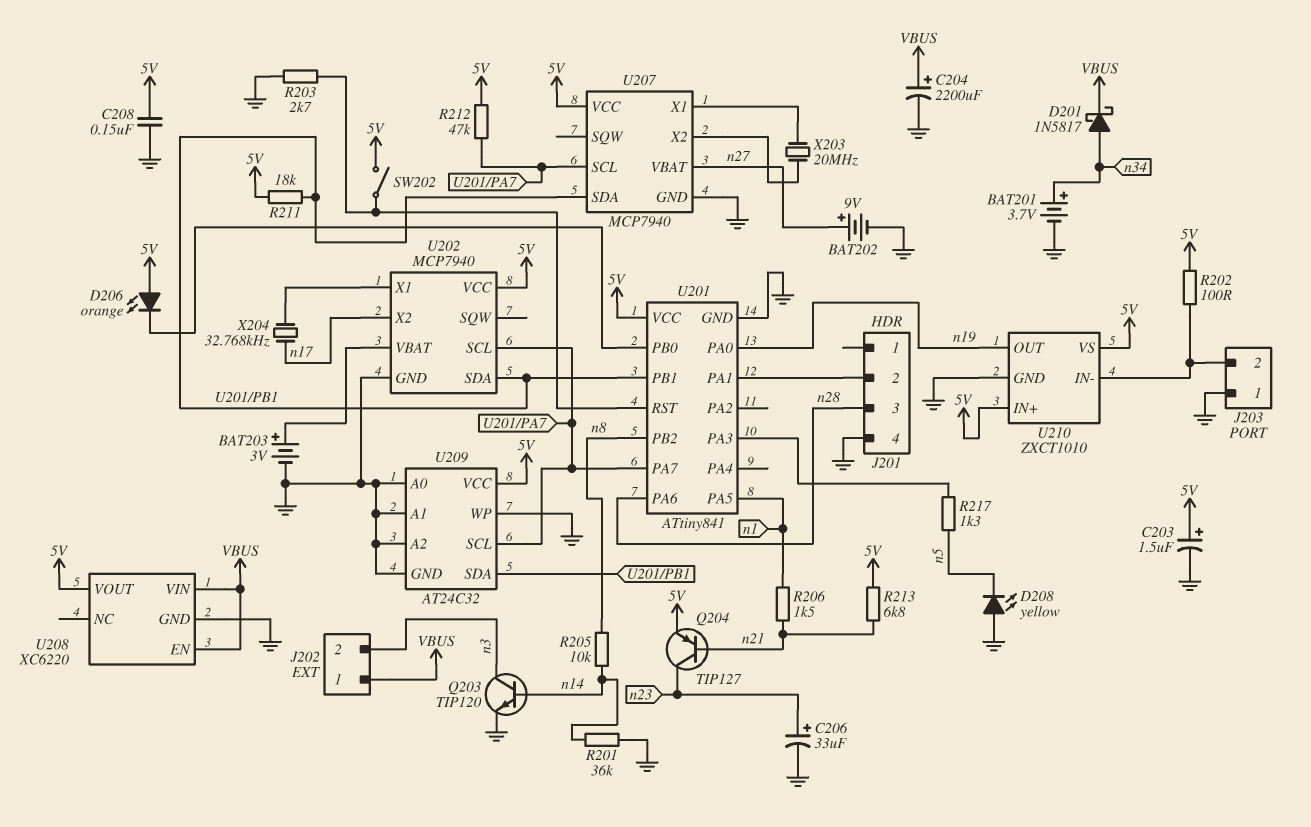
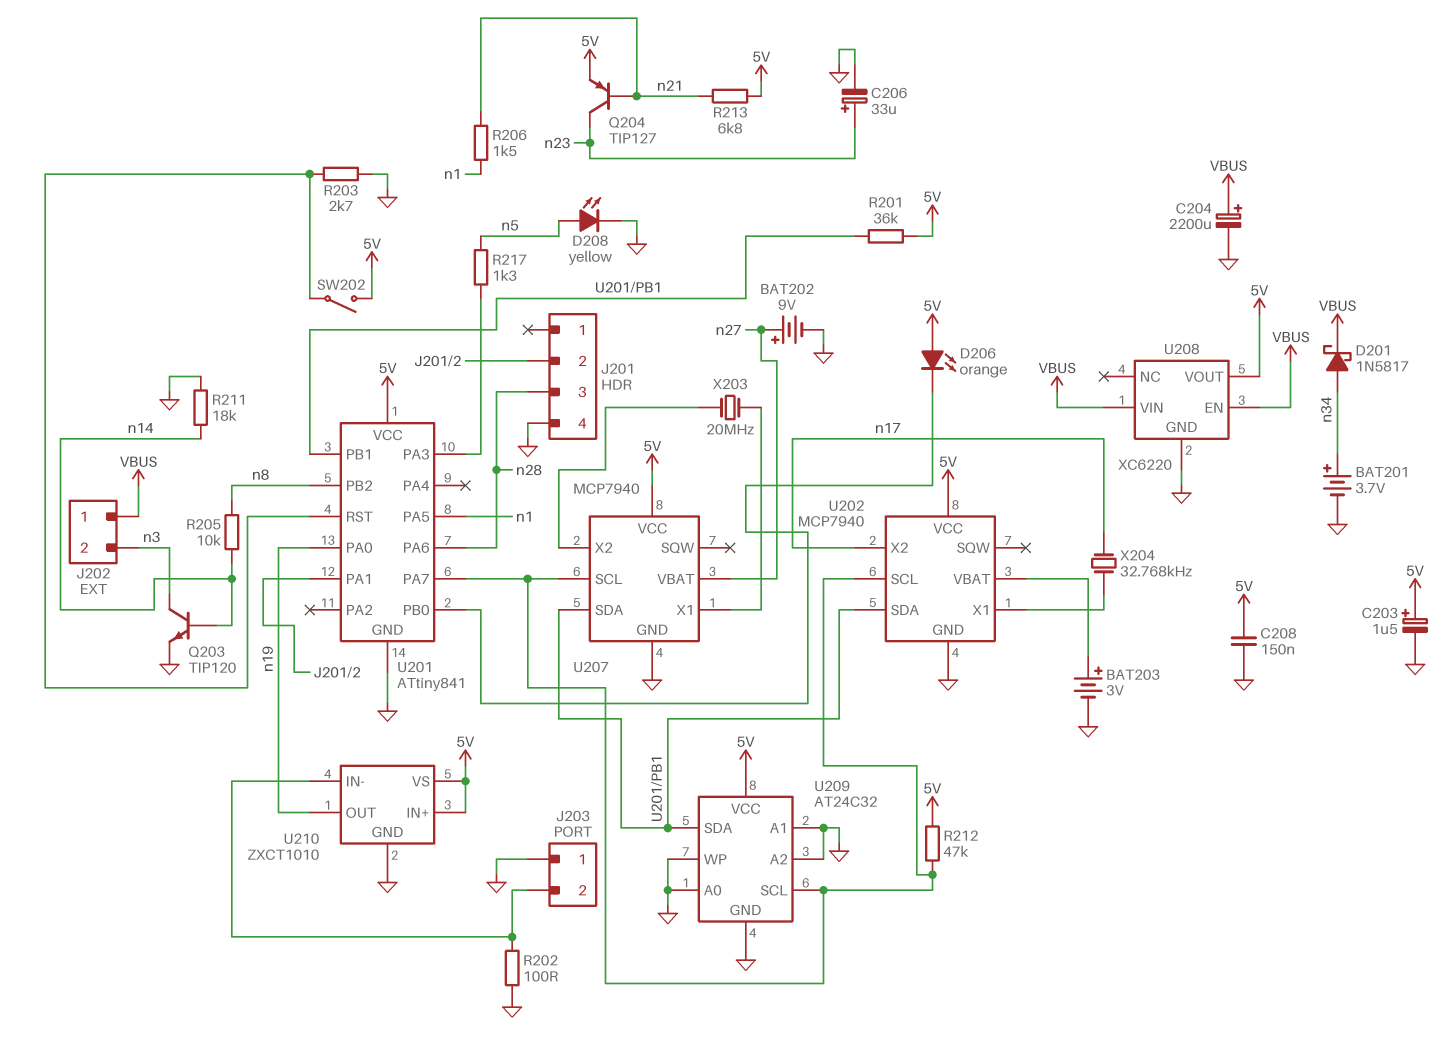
D208: LED yellow (A GND, K n5) -> LED yellow (A n5, K GND)
R201: 36k (GND, n14) -> 36k (5V, U201/PB1)
R202: 100 (5V, J203/2) -> 100 (GND, J203/2)
R211: 18k (5V, U201/PB1) -> 18k (GND, n14)

